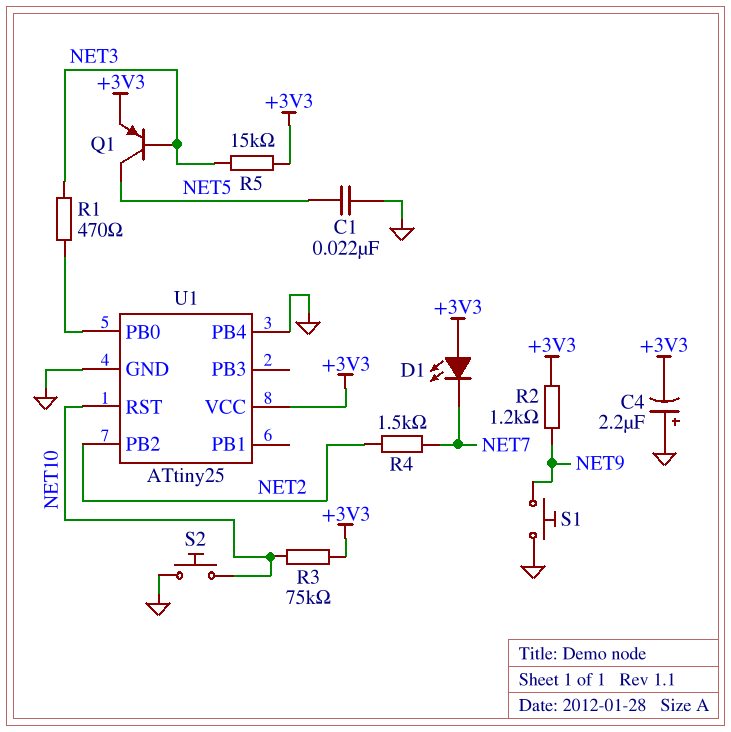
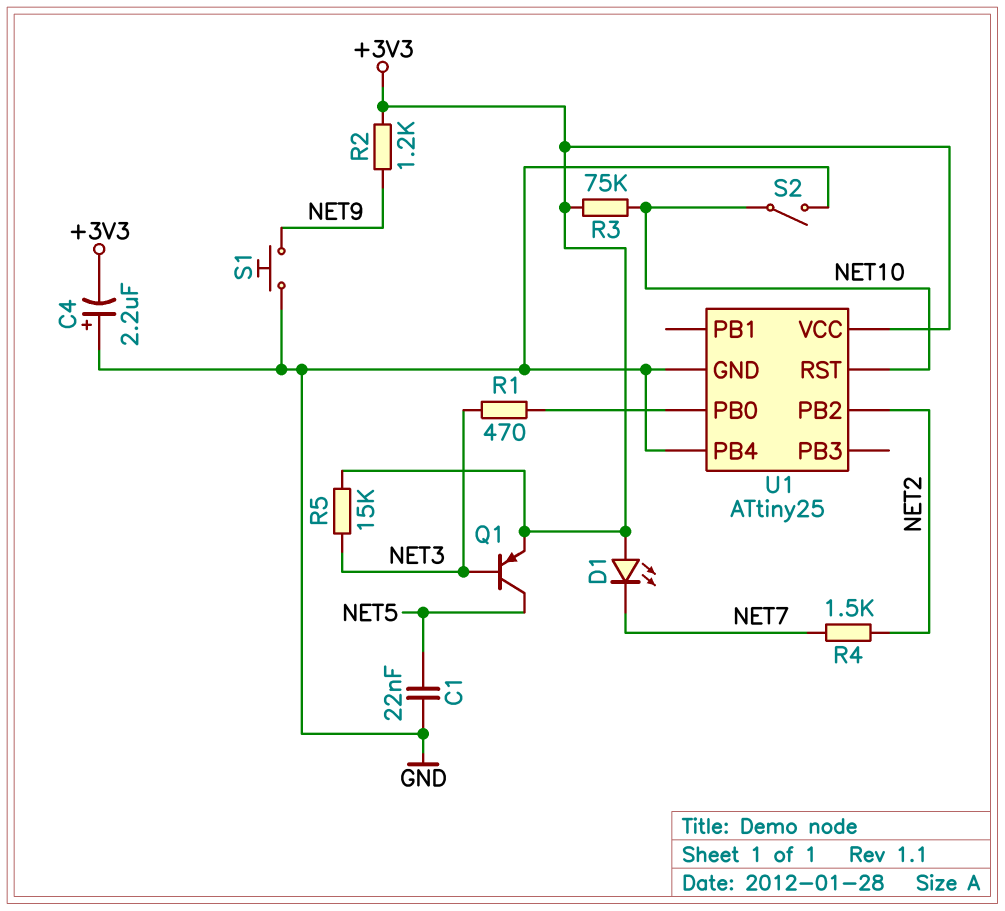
S2: button (GND, NET10) -> switch (GND, NET10)

